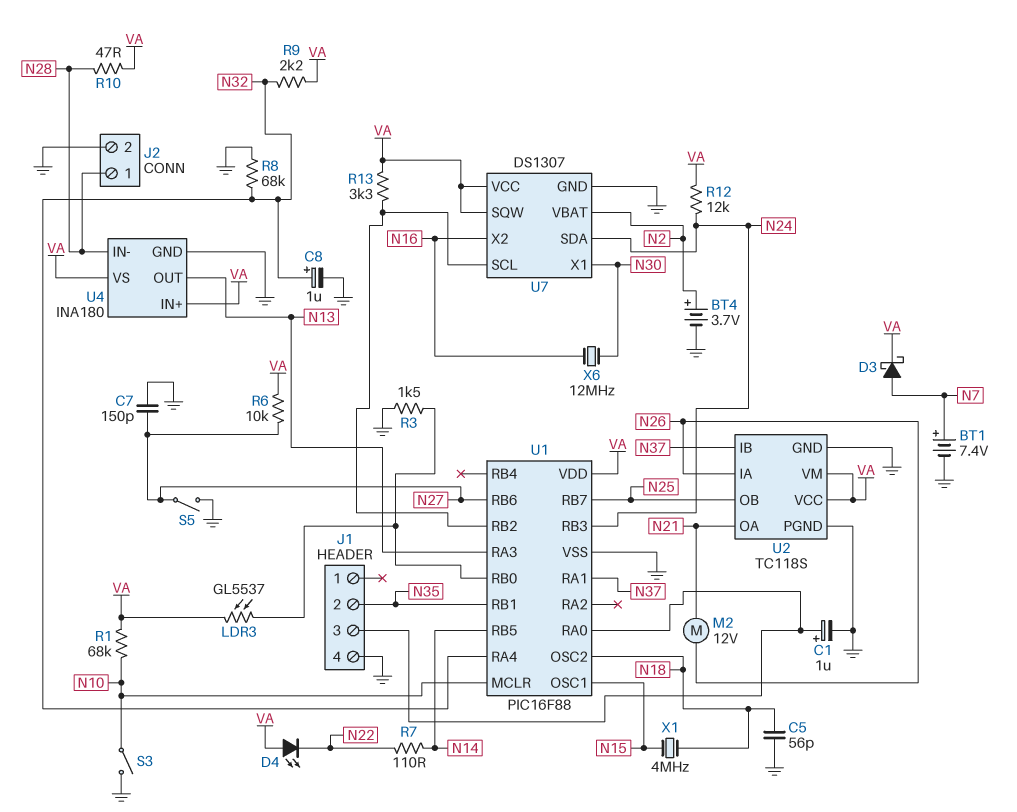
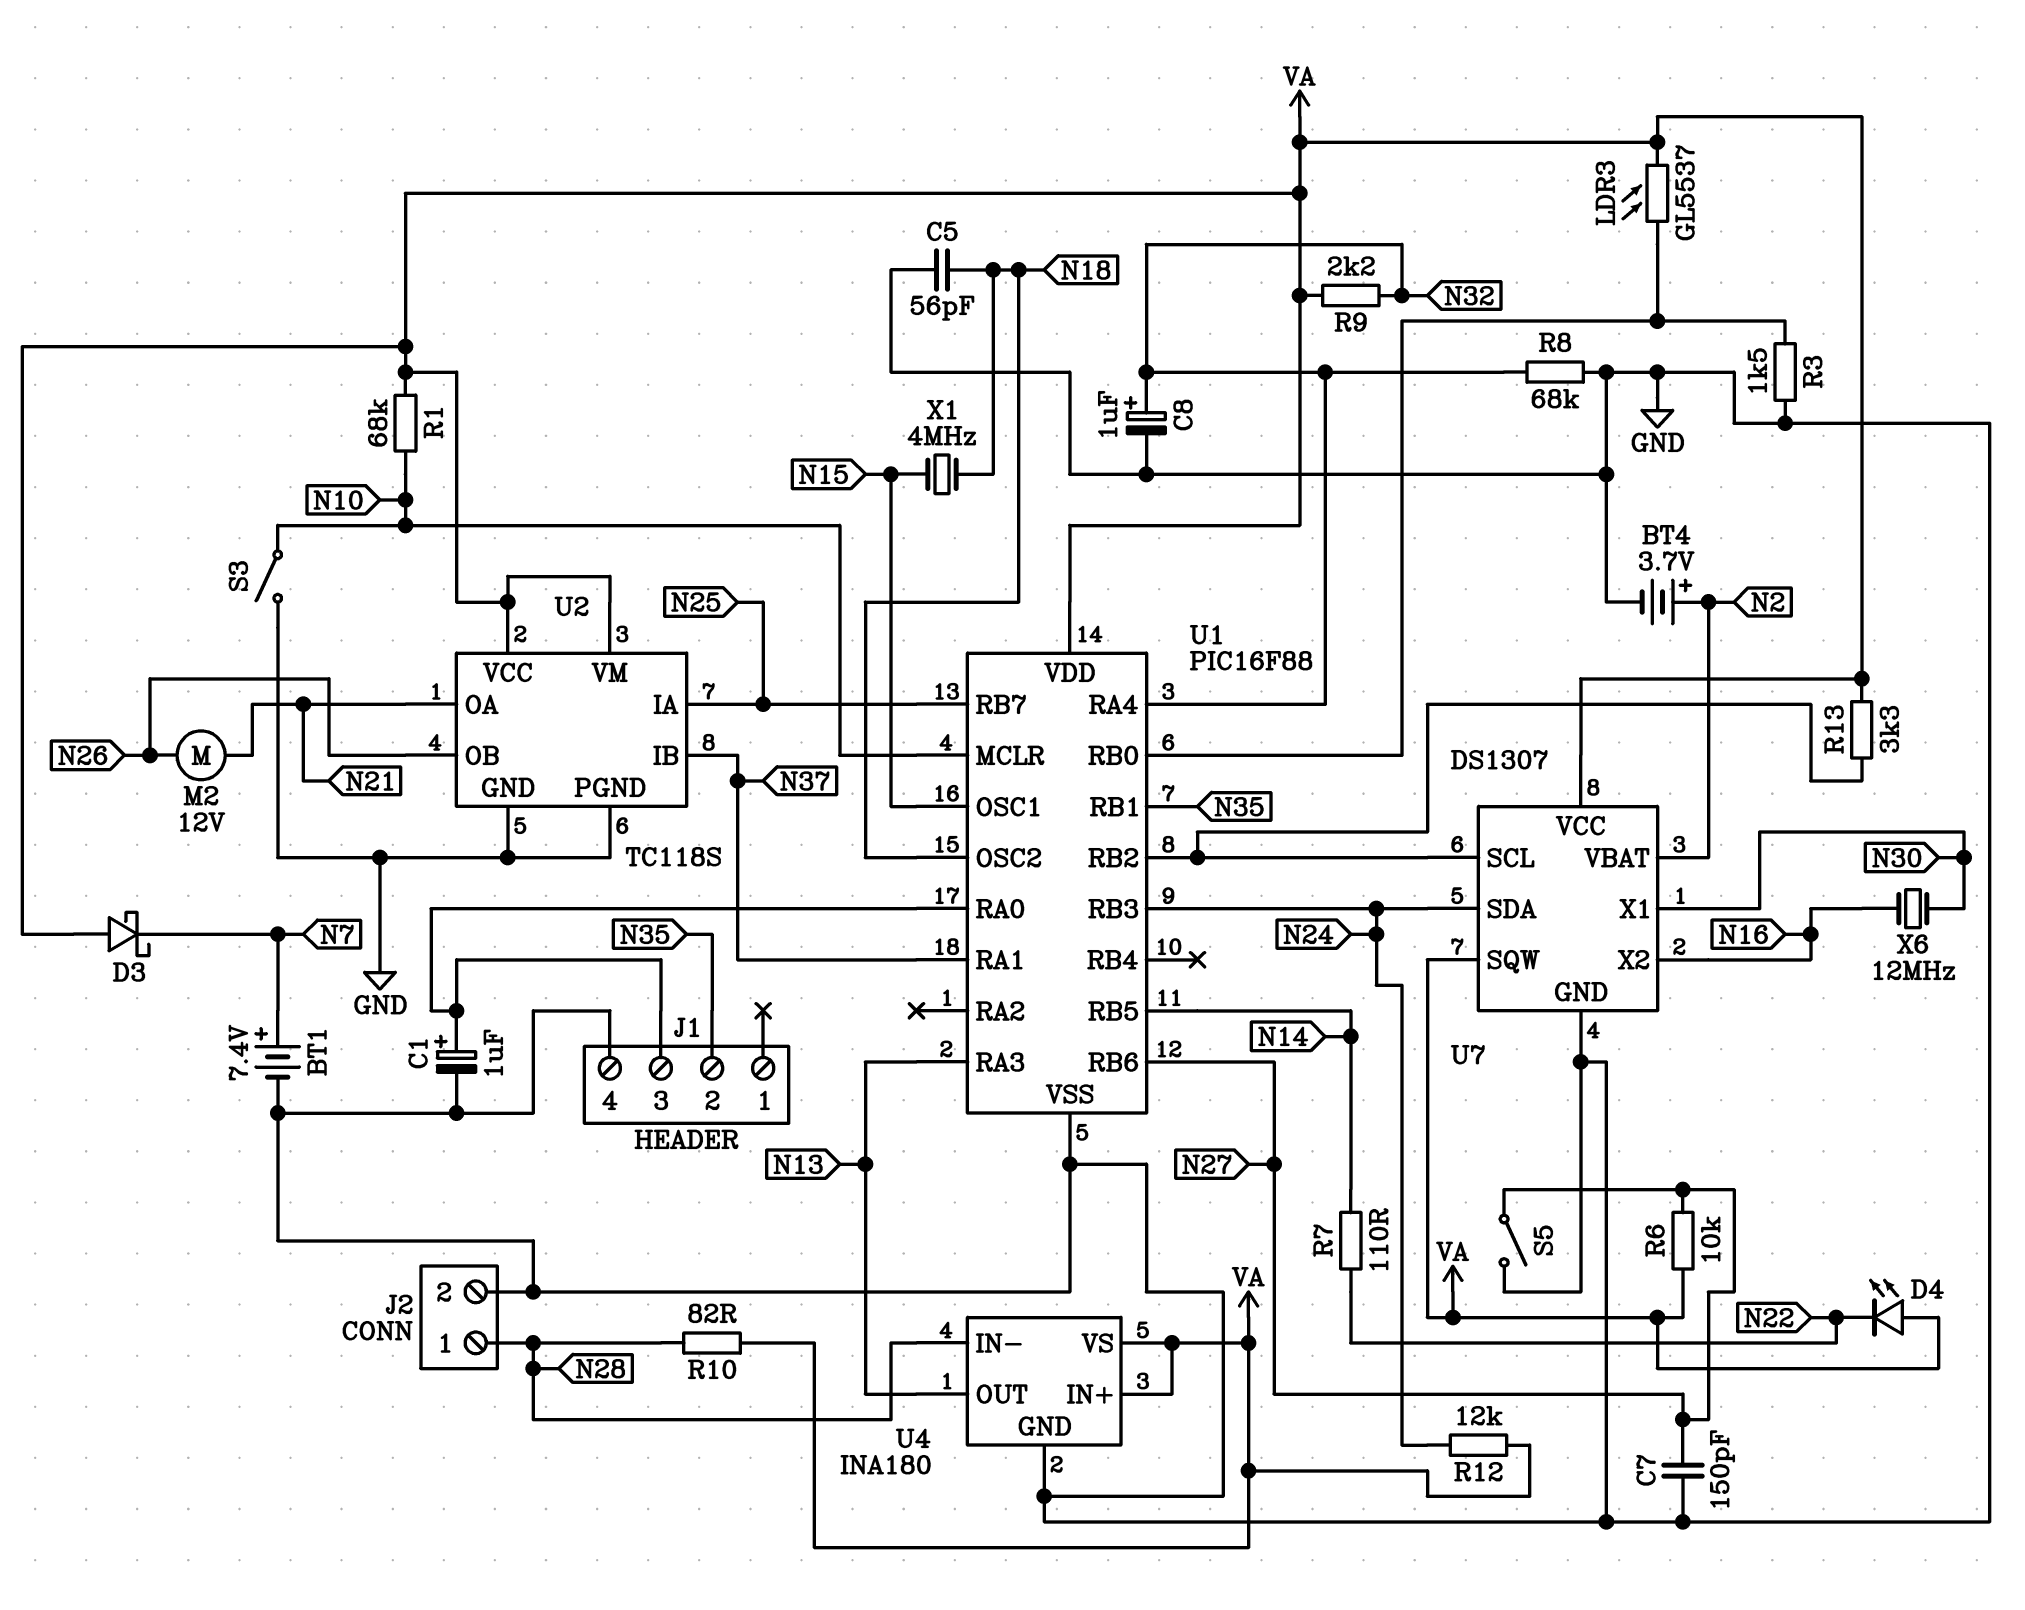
D3: schottky (A N7, K VA) -> schottky (A VA, K N7)
R10: 47 (N28, VA) -> 82 (N28, VA)
U2 pin IA: N26 -> N25
U2 pin OB: N25 -> N26

